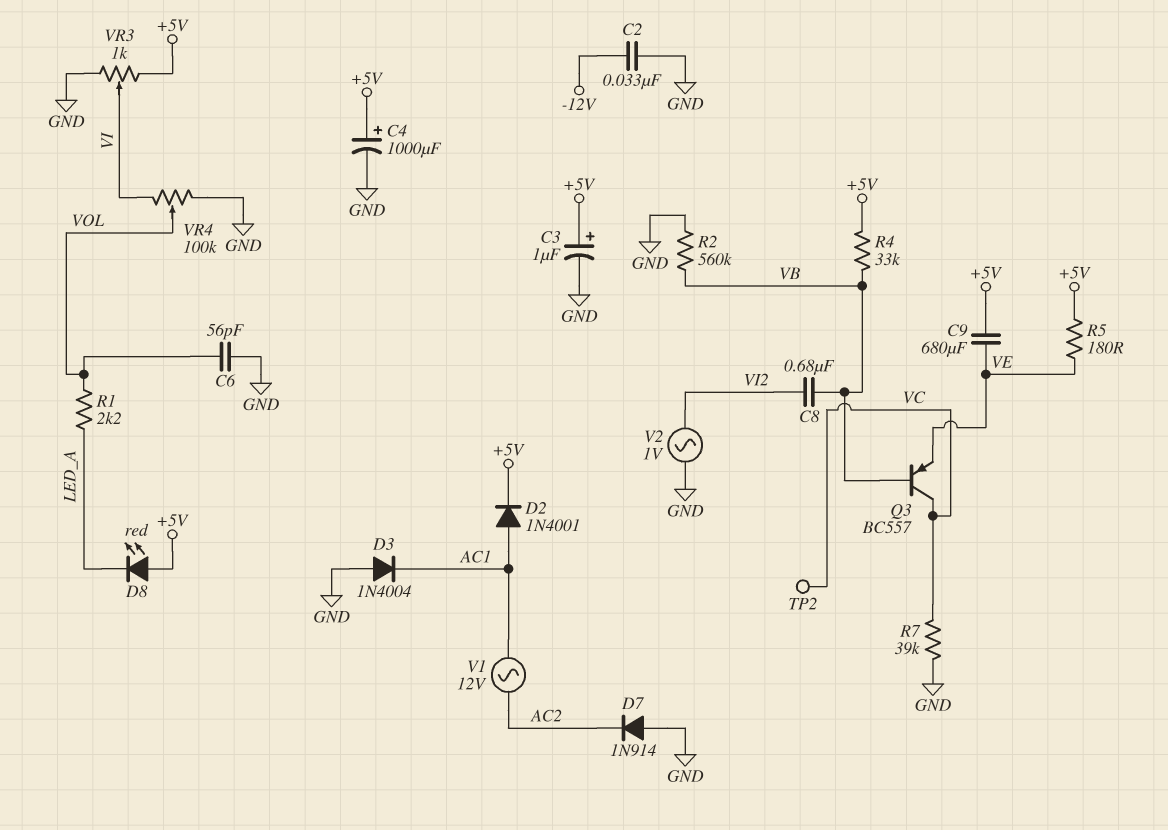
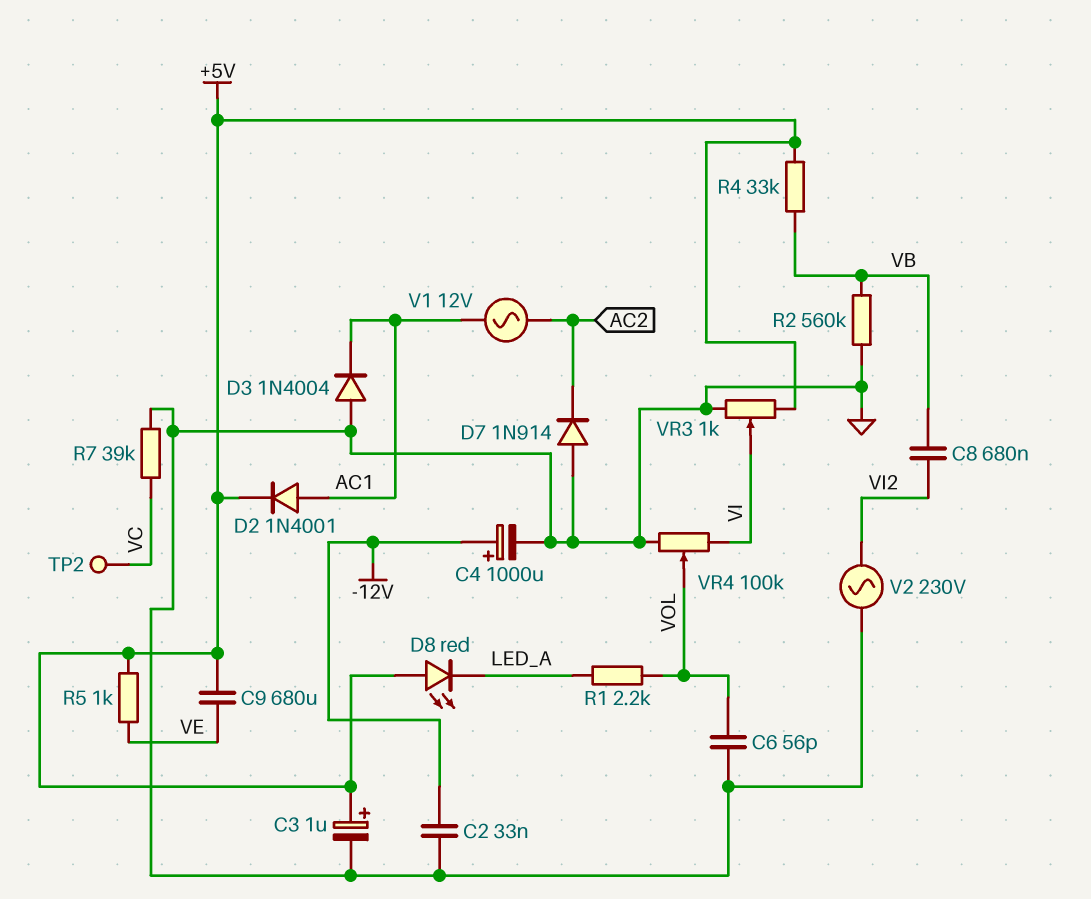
C4: 1000uF (plus +5V, minus GND) -> 1000uF (plus -12V, minus GND)
Q3: PNP BC557 (B VB, C VC, E VE) -> none
R5: 180 (+5V, VE) -> 1k (+5V, VE)
V2: AC 1V (GND, VI2) -> AC 230V (GND, VI2)

